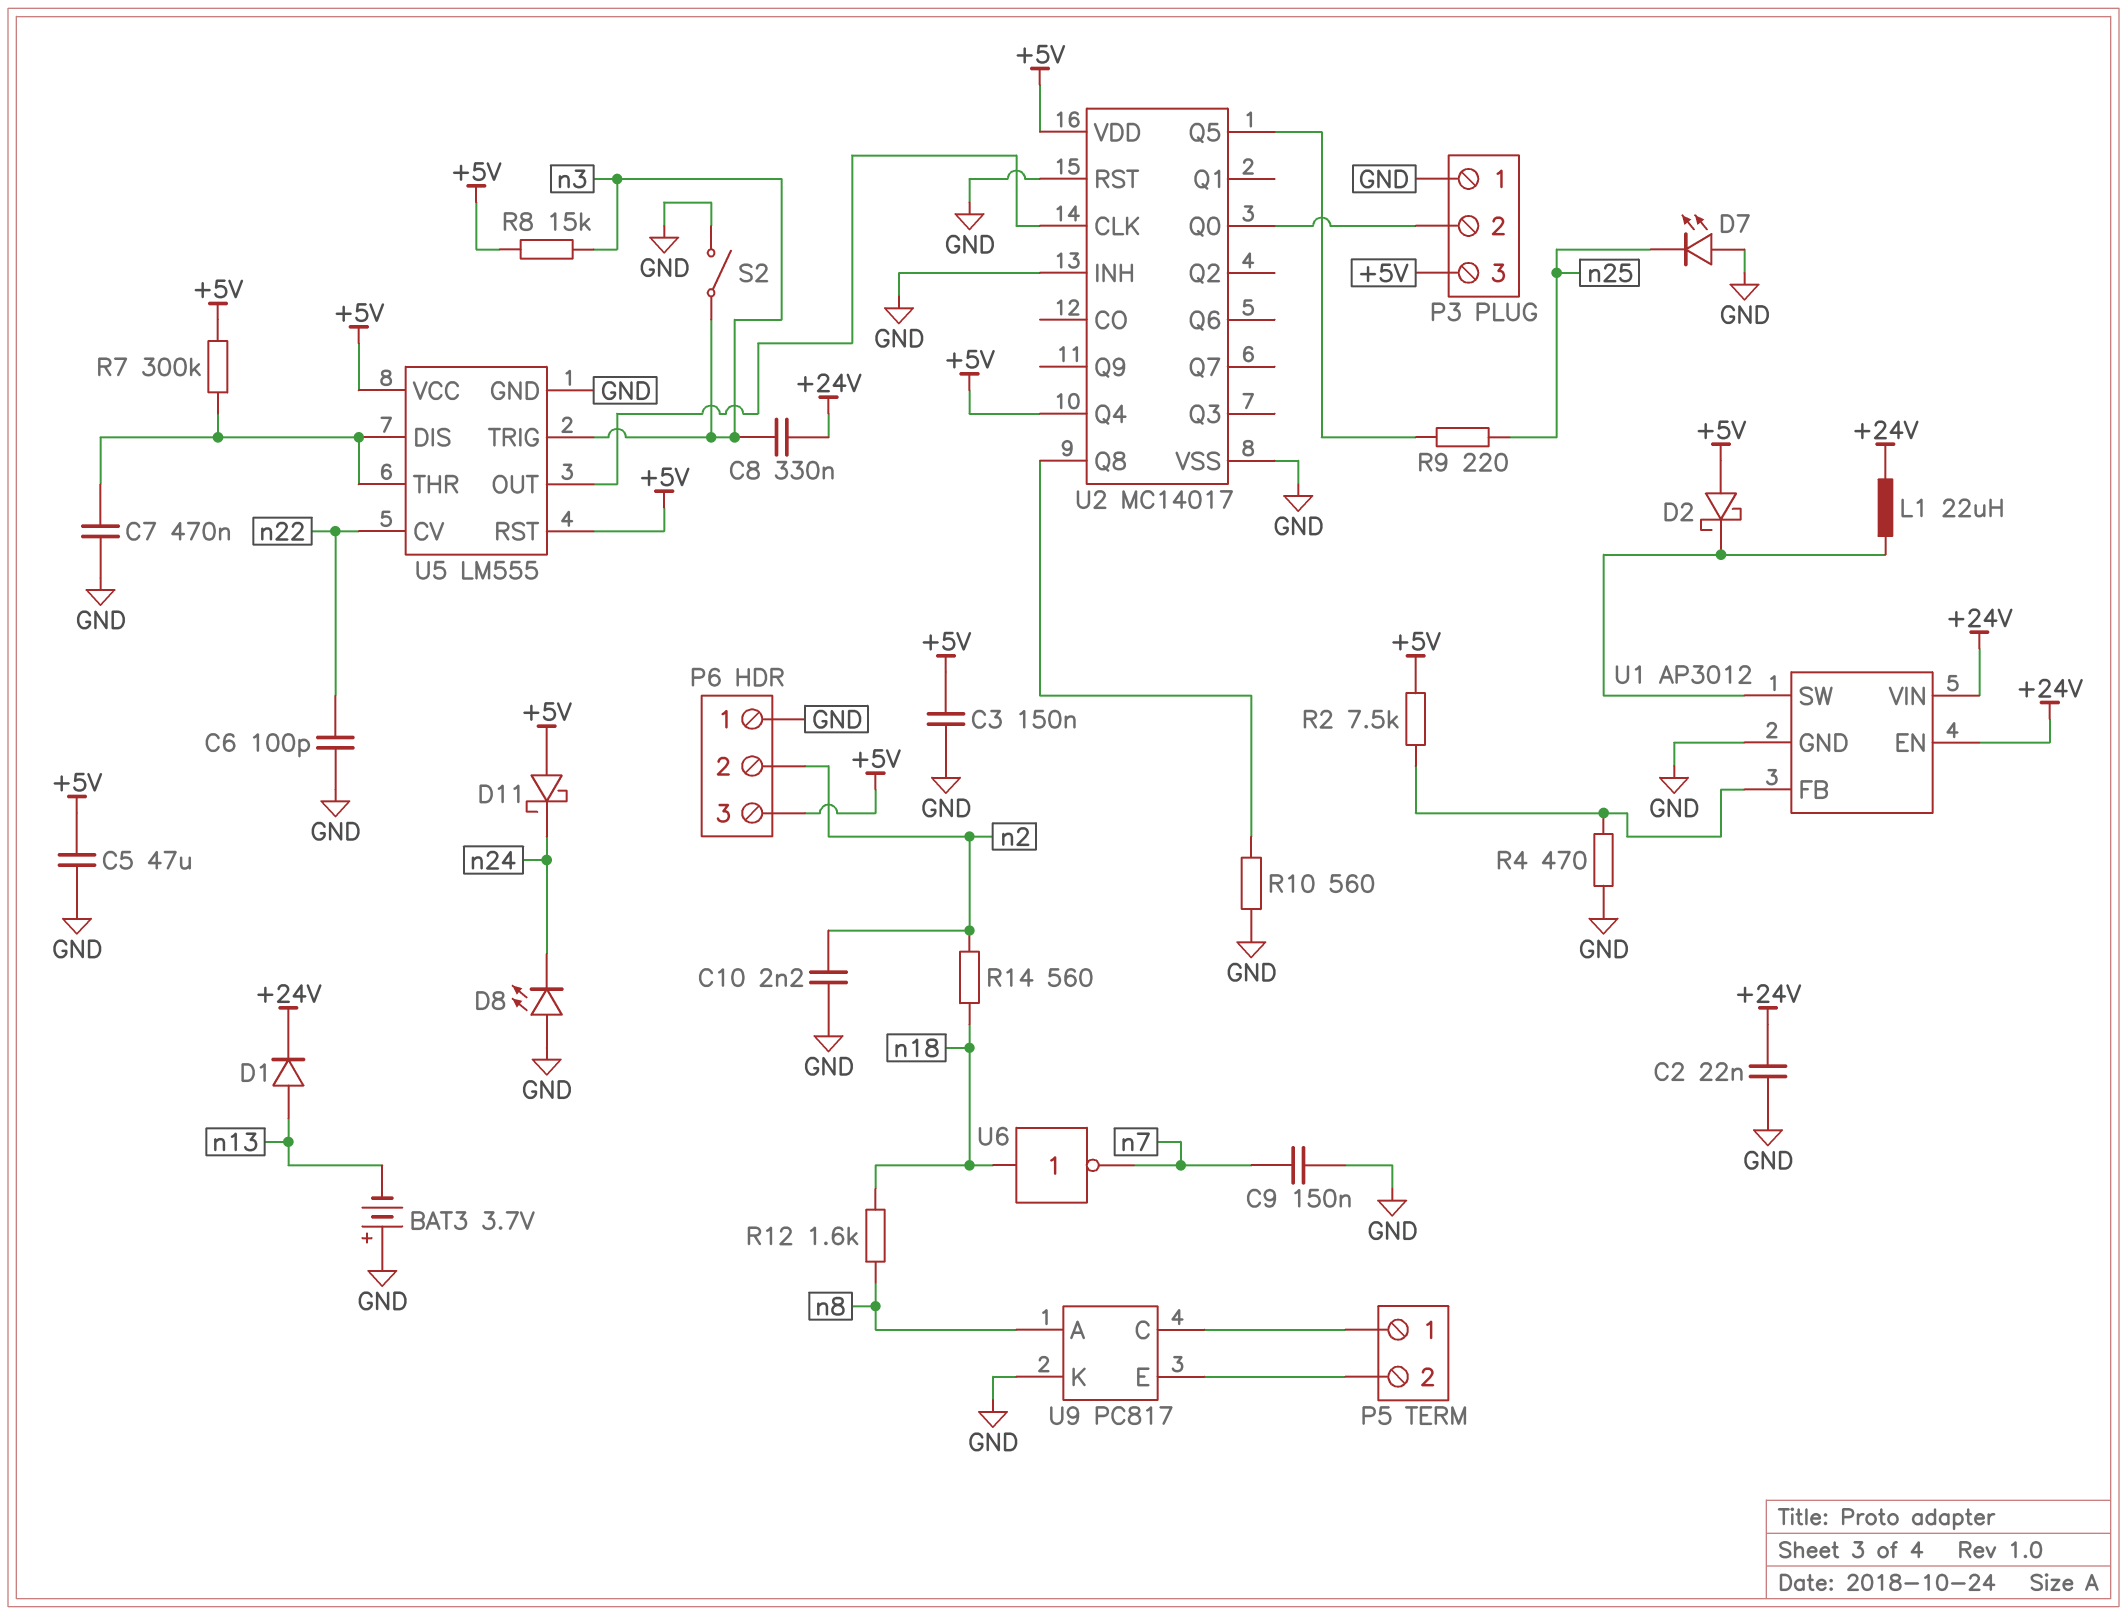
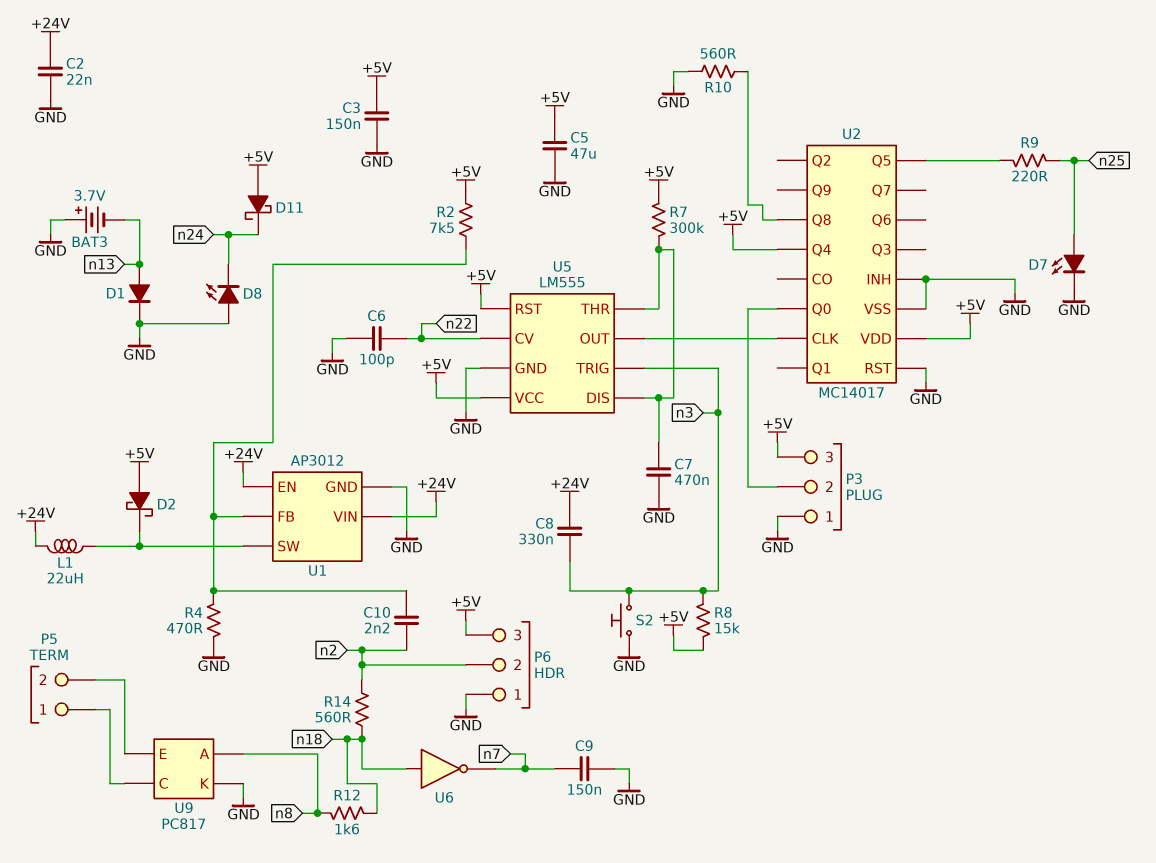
C10: 2.2nF (GND, n2) -> 2.2nF (U1/FB, n2)
D1: diode (A n13, K +24V) -> diode (A n13, K GND)
D7: LED (A GND, K n25) -> LED (A n25, K GND)
S2: switch (GND, n3) -> button (GND, n3)

